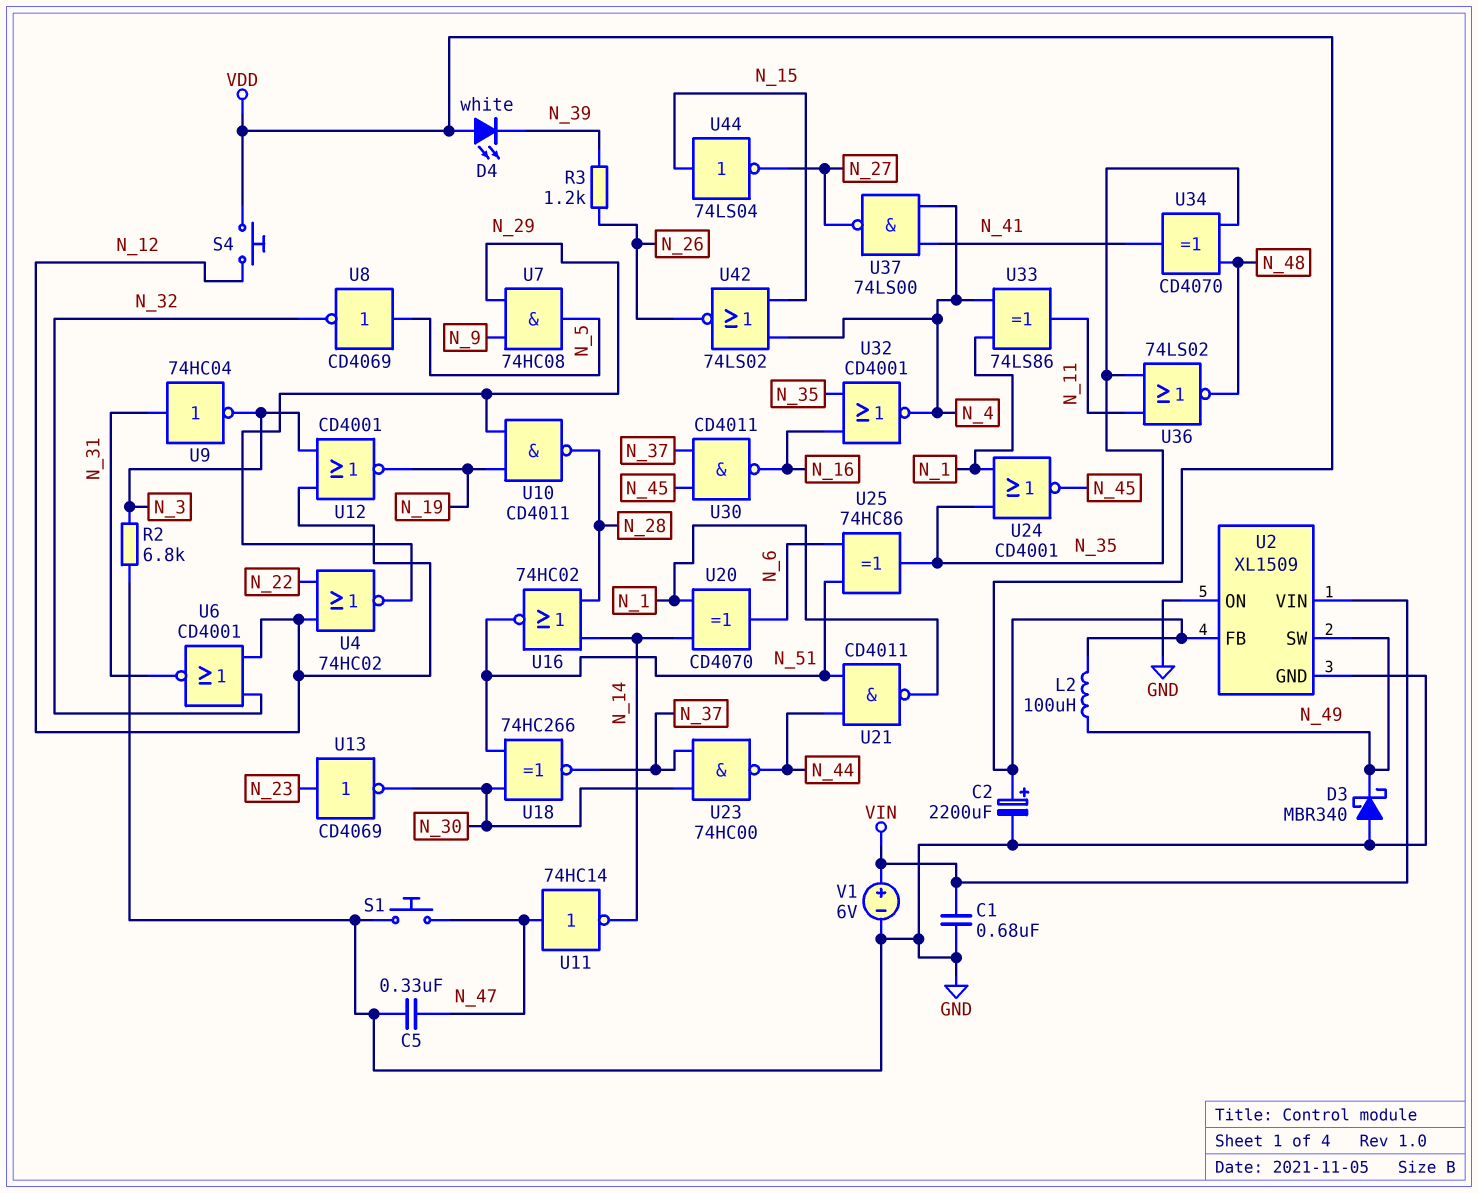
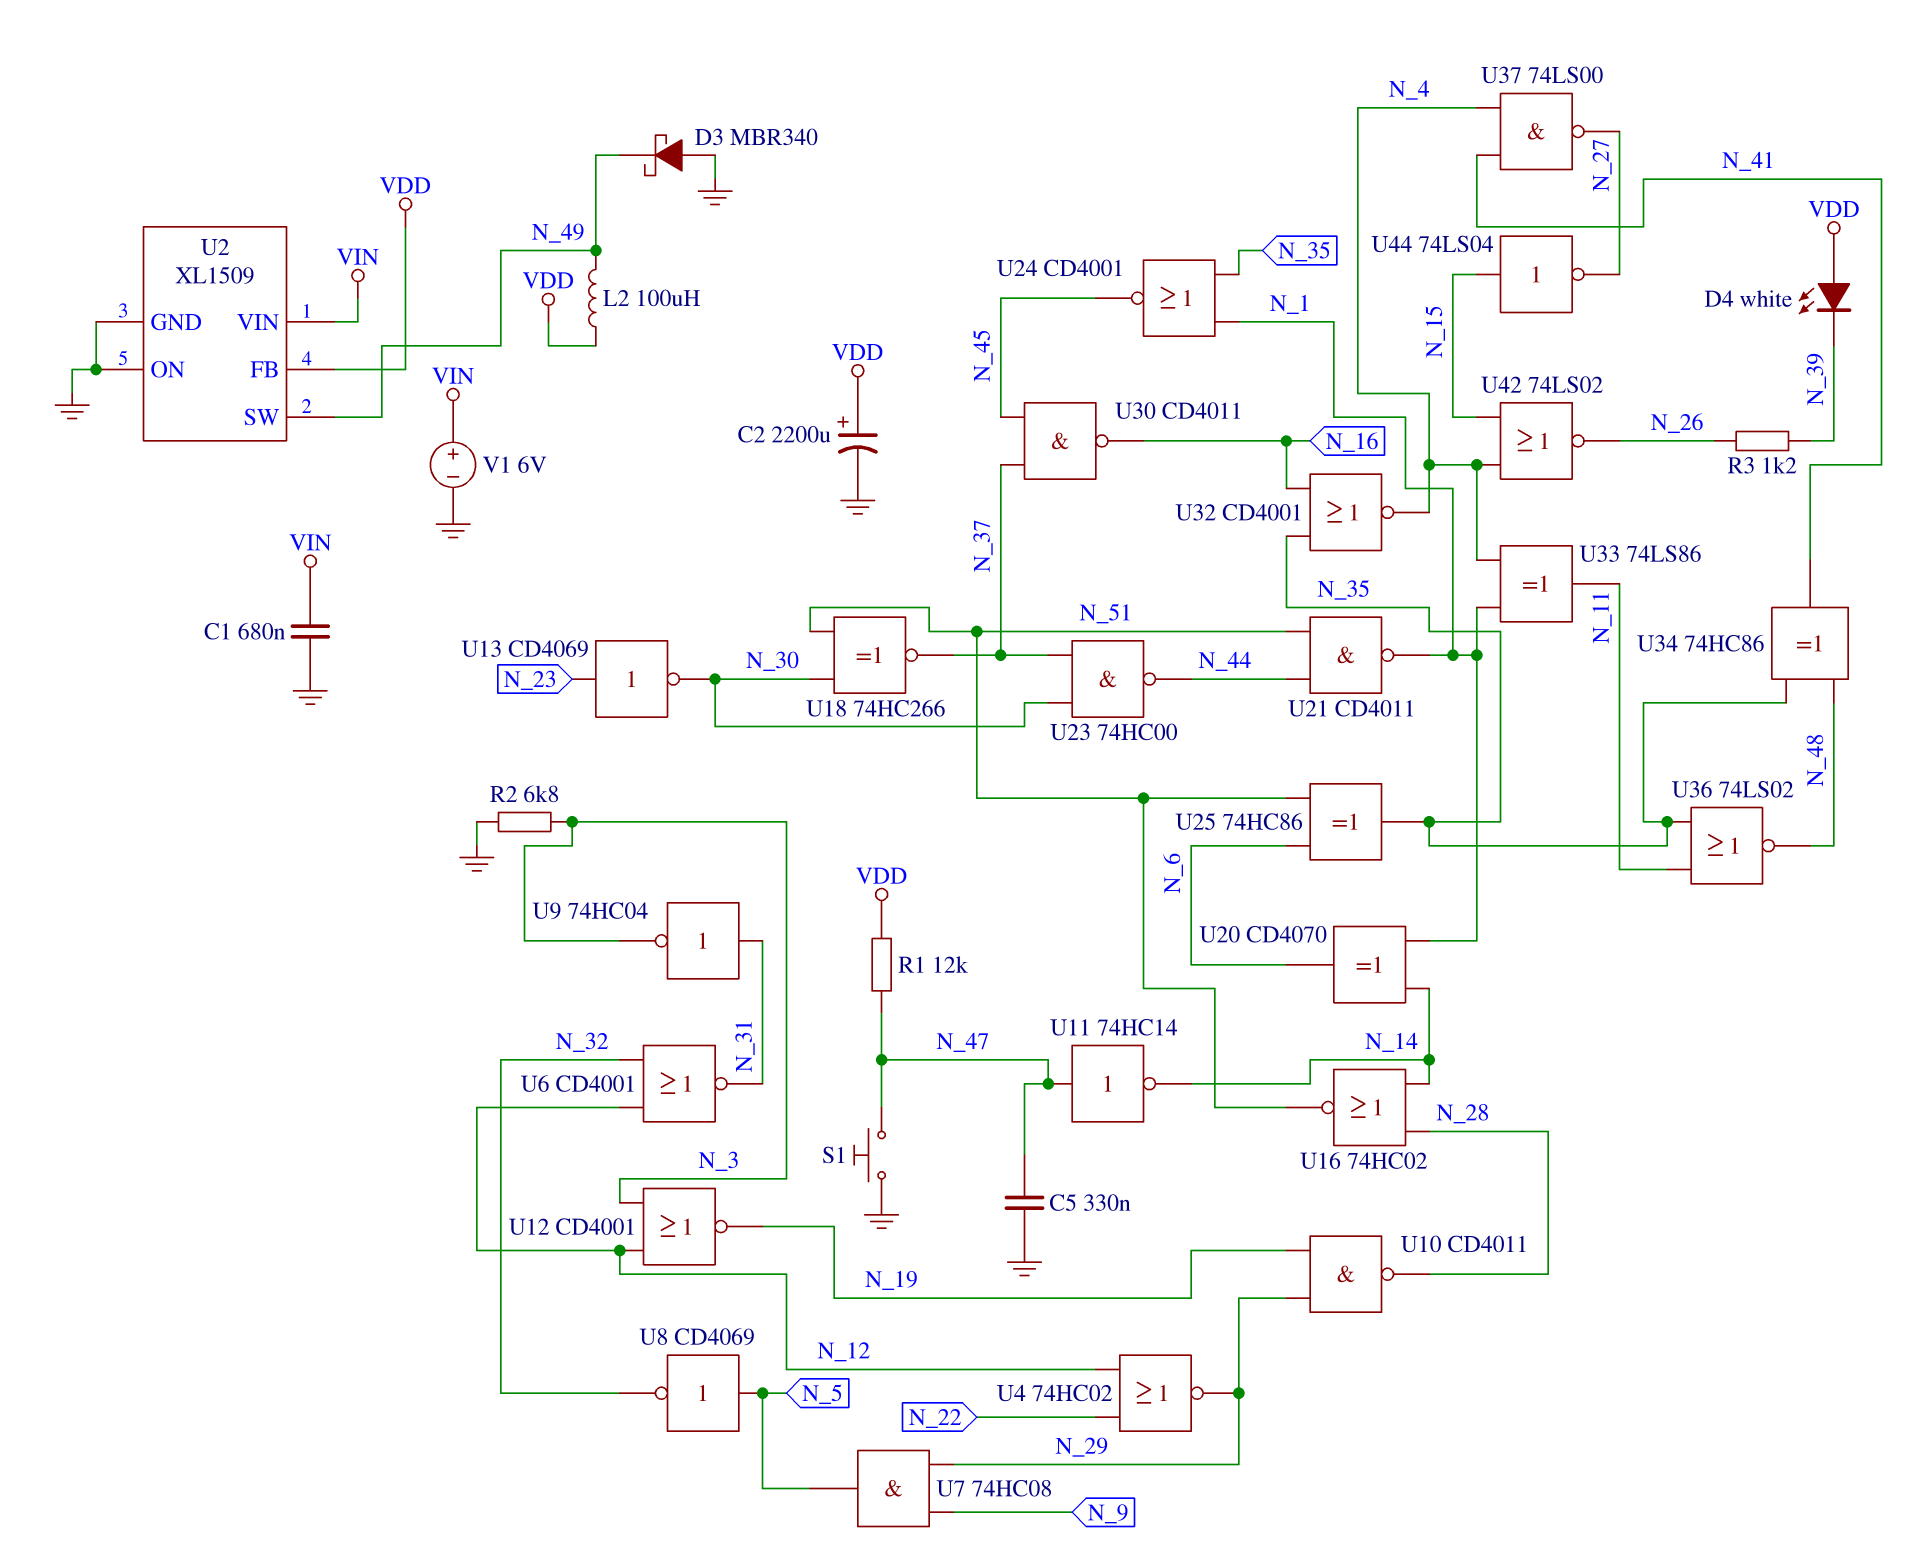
R1: none -> 12k (N_47, VDD)
S4: button (N_12, VDD) -> none
U34: XOR CD4070 (in N_35, in N_48, out N_41) -> XOR 74HC86 (in N_35, in N_48, out N_41)

